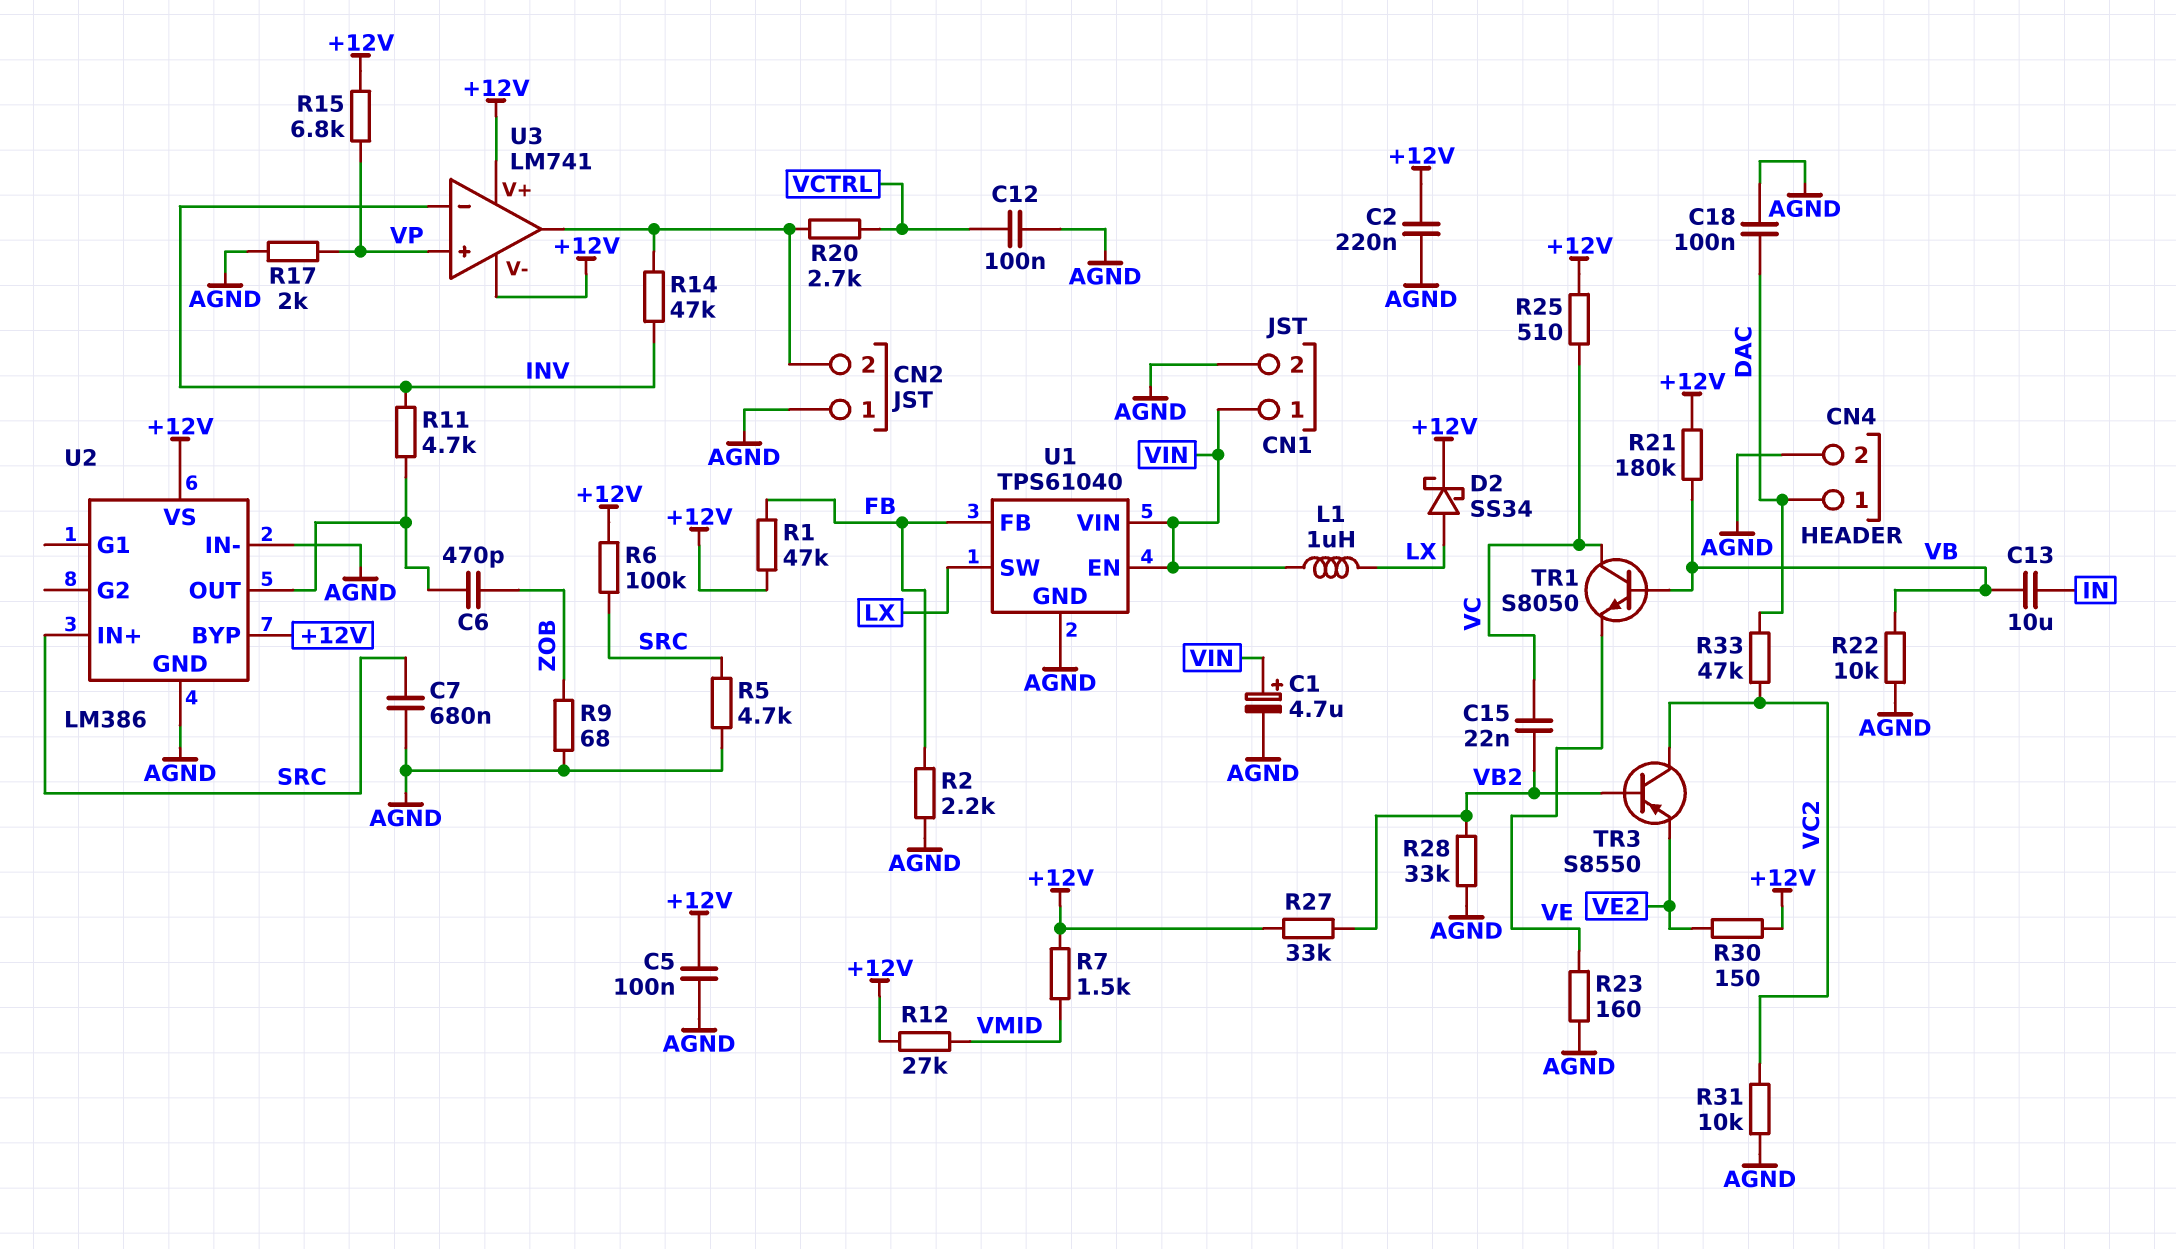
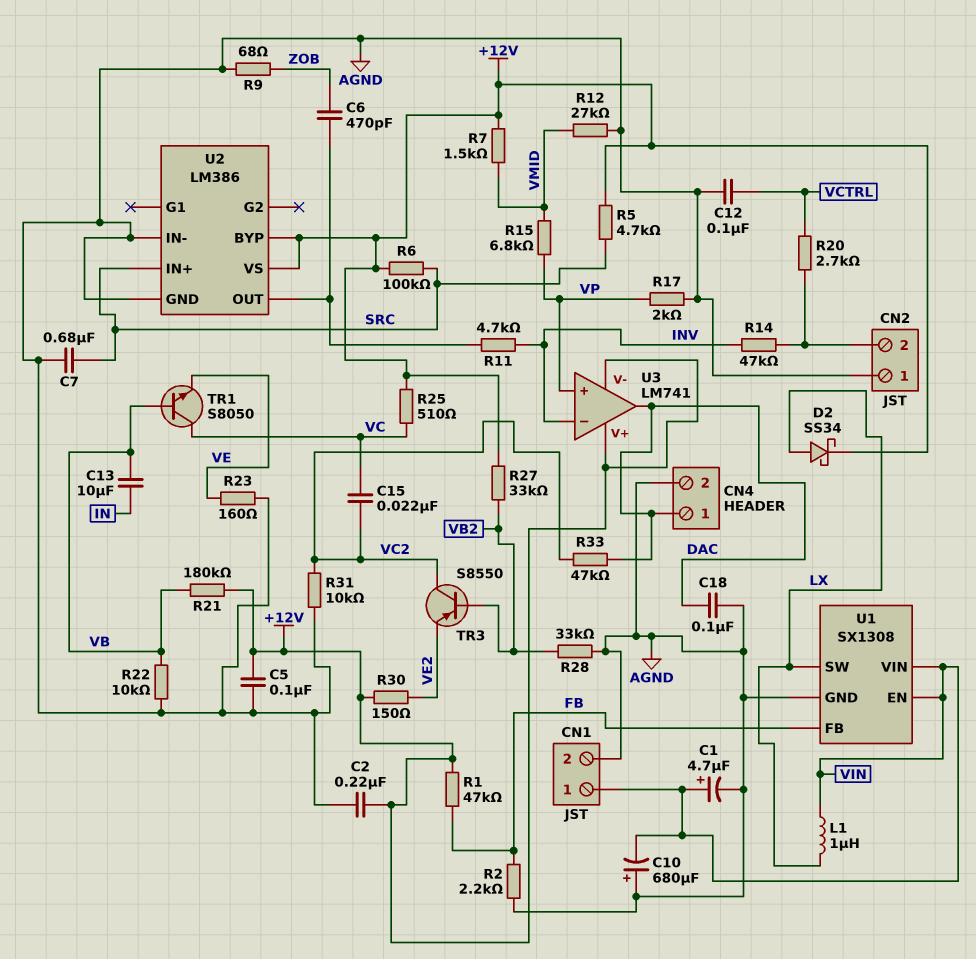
C10: none -> 680uF (plus AGND, minus VIN)
C15: 22nF (VB2, VC) -> 22nF (VC, VC2)
R5: 4.7k (AGND, SRC) -> 4.7k (+12V, SRC)
R12: 27k (+12V, VMID) -> 27k (AGND, VMID)
R15: 6.8k (+12V, VP) -> 6.8k (VMID, VP)
U1: TPS61040 -> SX1308
U3 pin out: CN2/2 -> DAC

